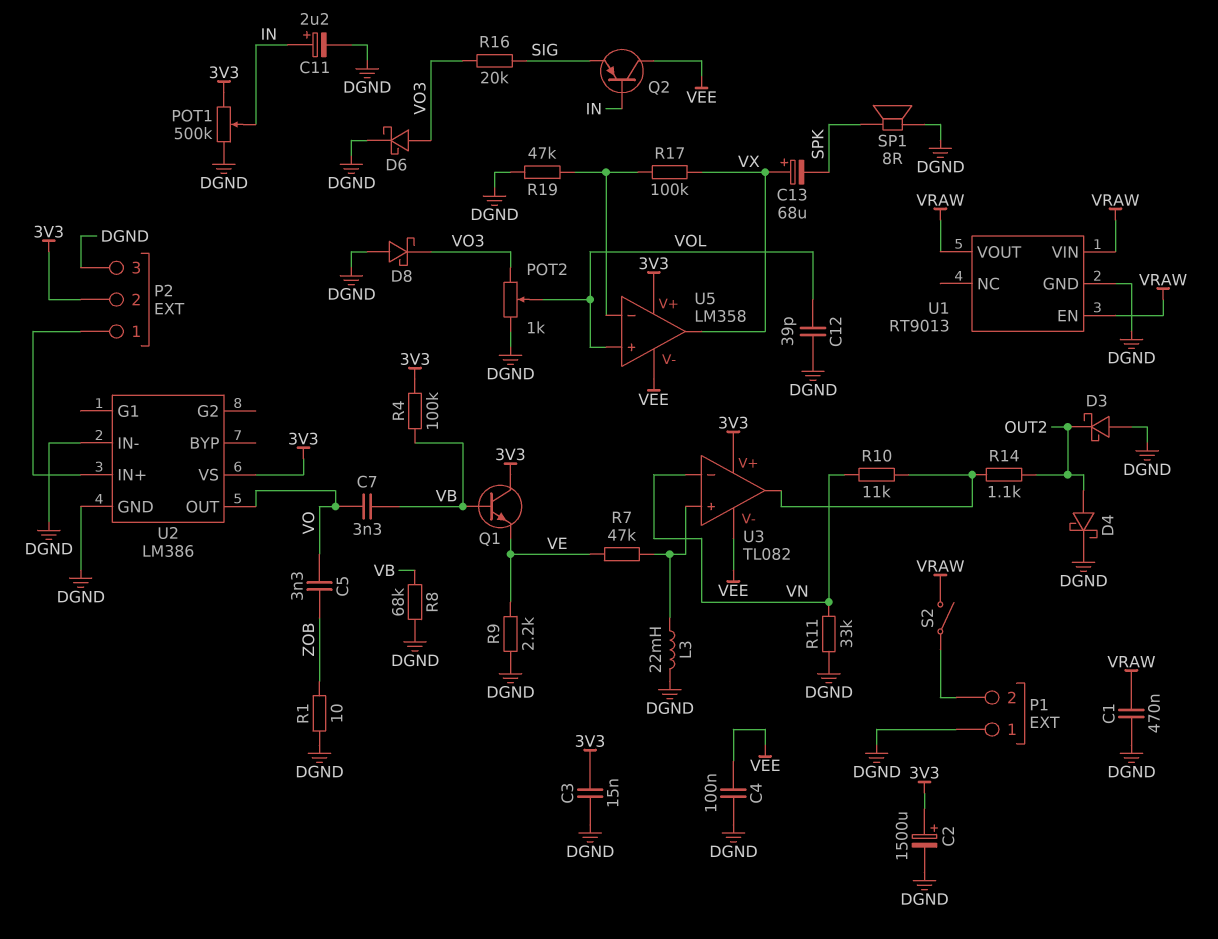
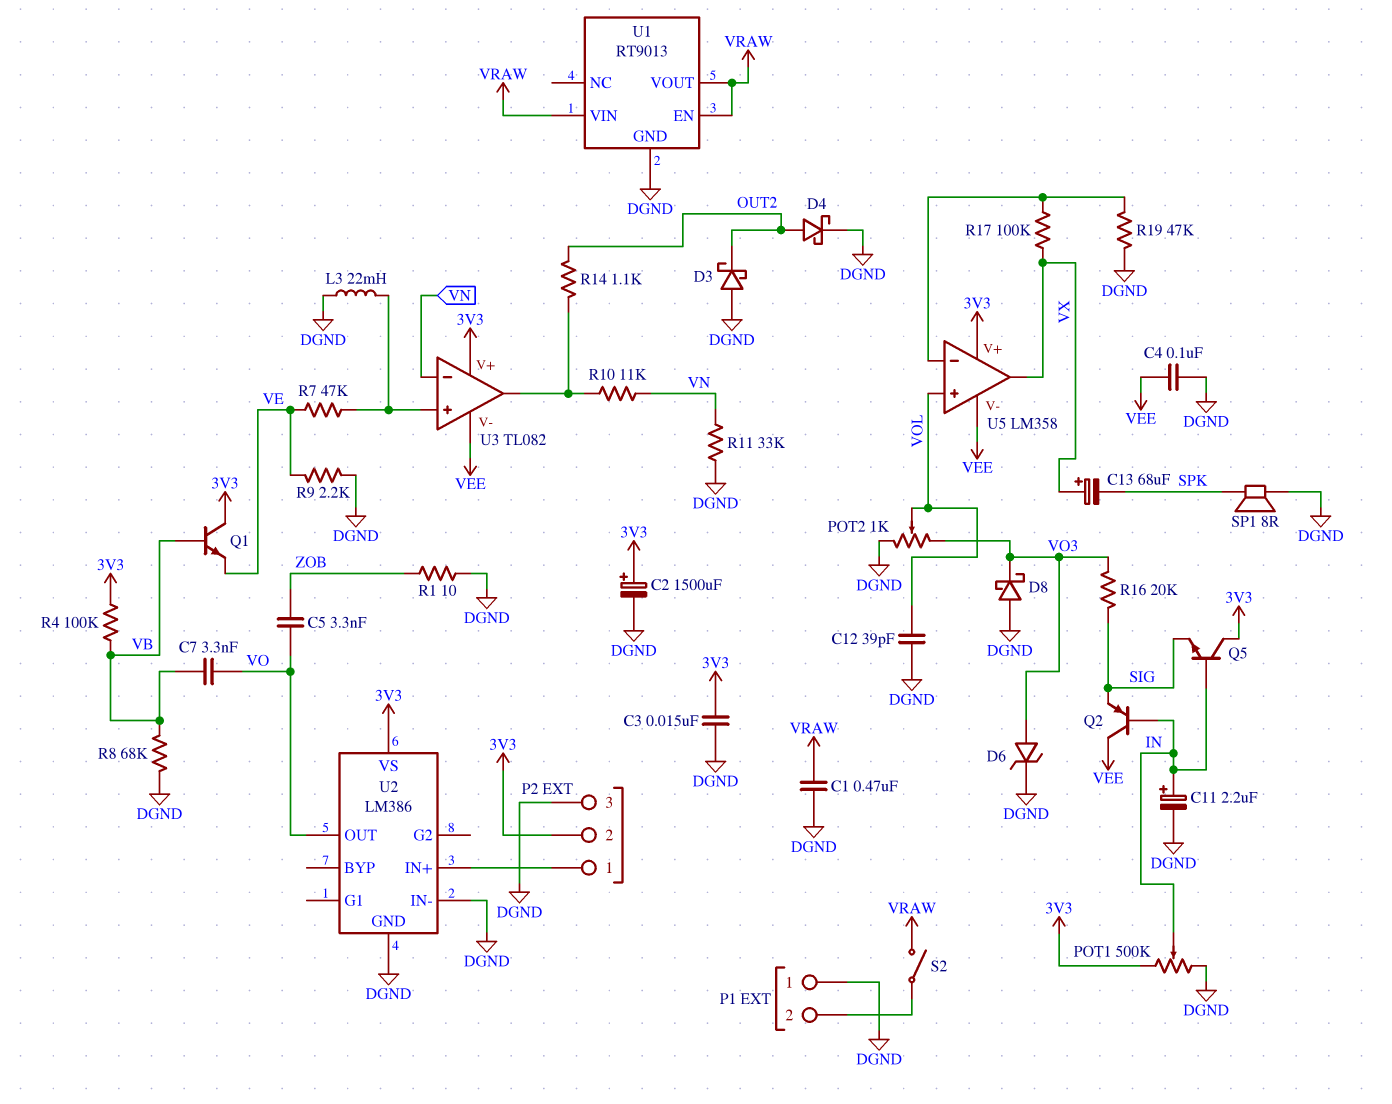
D6: schottky (A VO3, K DGND) -> zener (A VO3, K DGND)
Q5: none -> NPN (B IN, C 3V3, E SIG)

